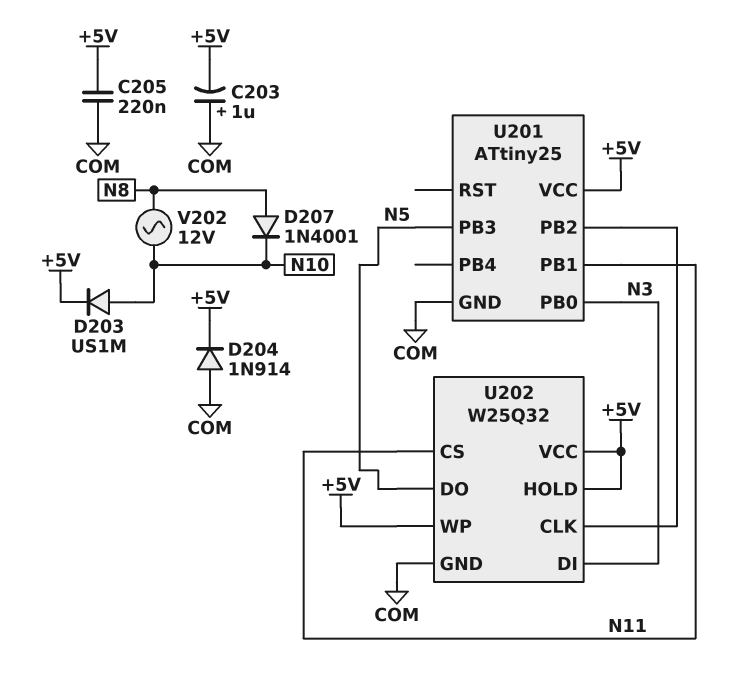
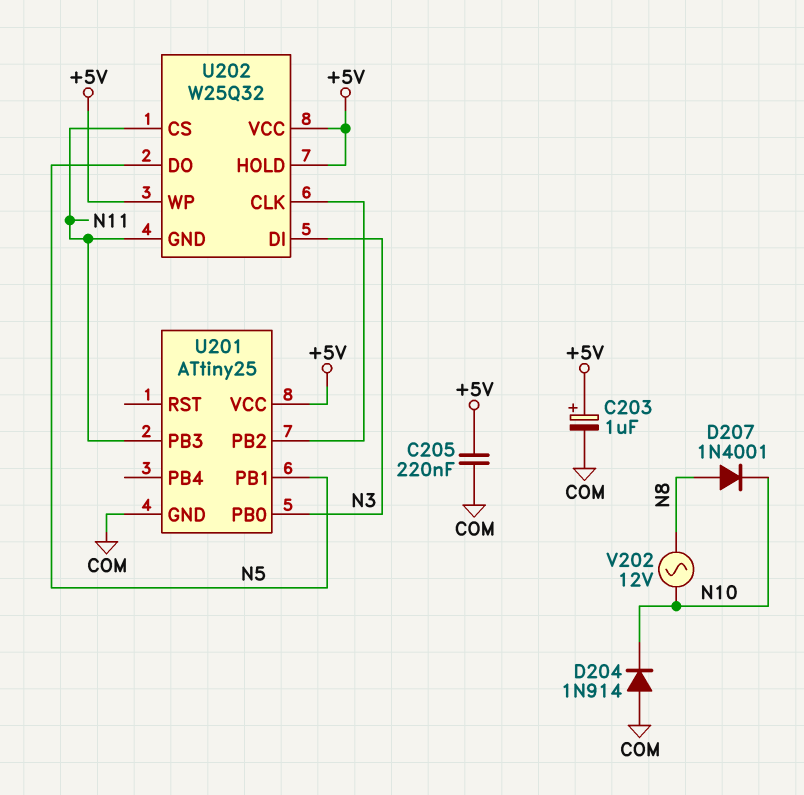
C203: 1uF (plus COM, minus +5V) -> 1uF (plus +5V, minus COM)
D203: diode US1M (A N10, K +5V) -> none
D204: diode 1N914 (A COM, K +5V) -> diode 1N914 (A COM, K N10)
U201 pin PB1: N11 -> N5
U201 pin PB3: N5 -> N11
U202 pin GND: COM -> N11

